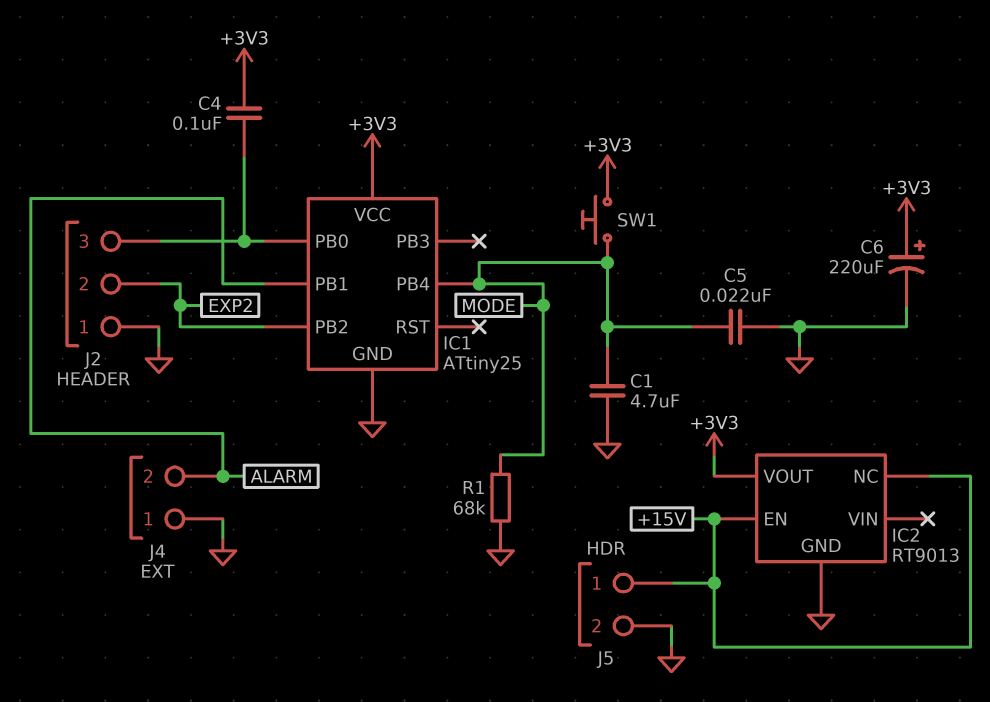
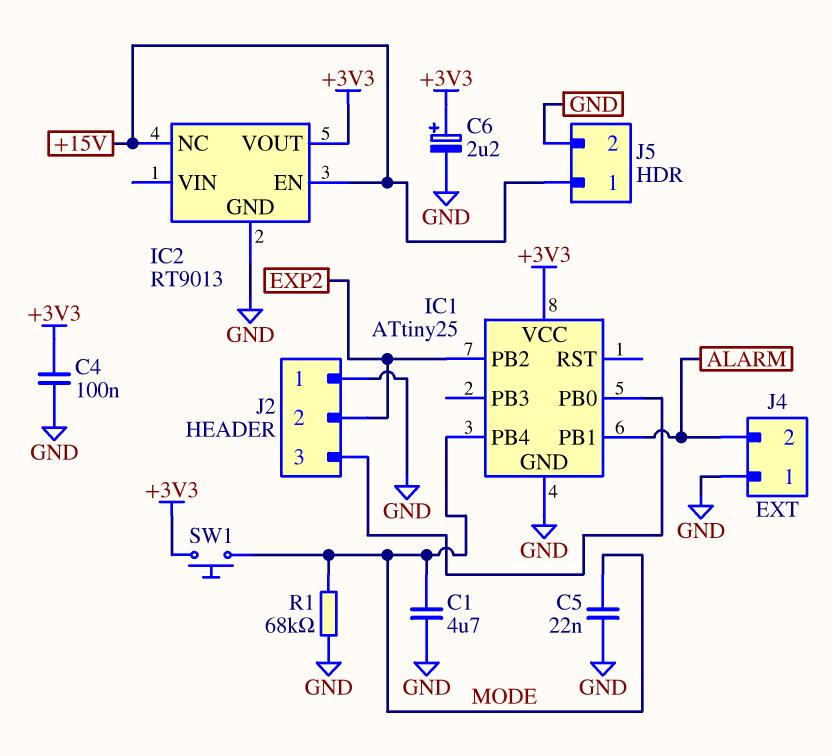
C4: 100nF (+3V3, IC1/PB0) -> 100nF (+3V3, GND)
C6: 220uF (plus +3V3, minus GND) -> 2.2uF (plus +3V3, minus GND)

